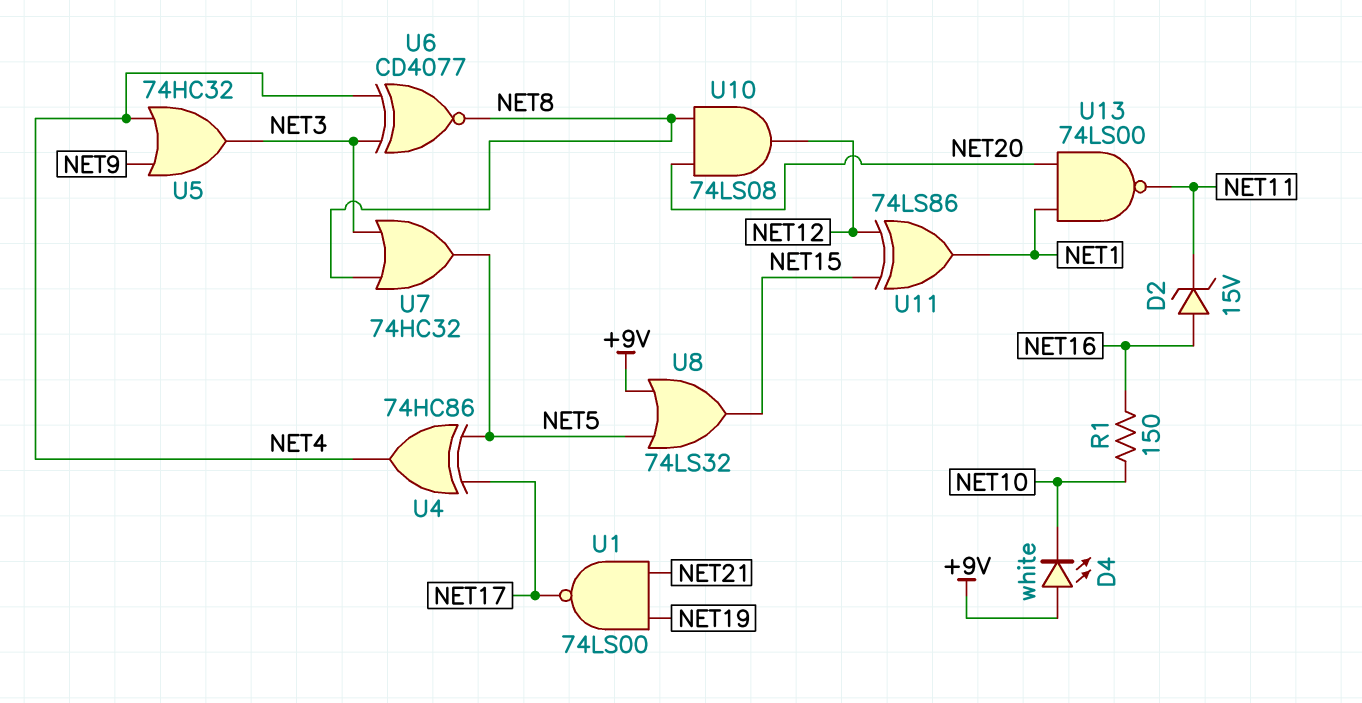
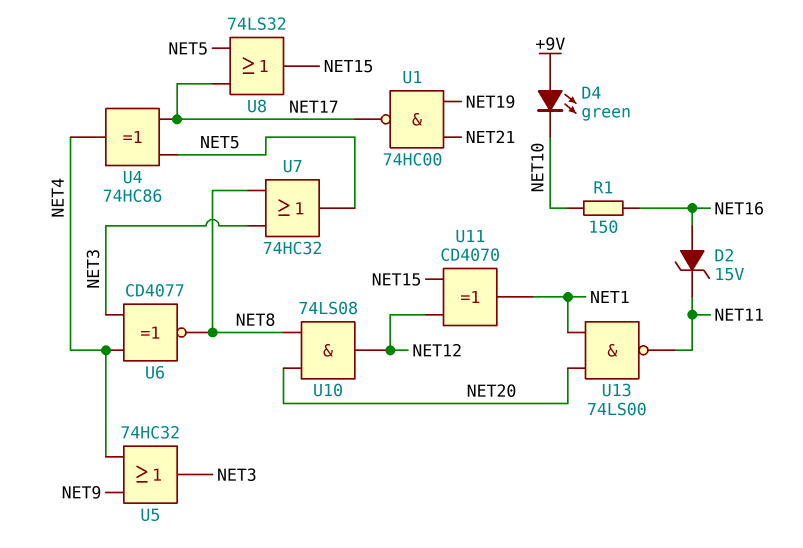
D4: LED white (A +9V, K NET10) -> LED green (A +9V, K NET10)
U1: NAND 74LS00 (in NET19, in NET21, out NET17) -> NAND 74HC00 (in NET19, in NET21, out NET17)
U8: OR 74LS32 (in +9V, in NET5, out NET15) -> OR 74LS32 (in NET5, in NET17, out NET15)
U11: XOR 74LS86 (in NET12, in NET15, out NET1) -> XOR CD4070 (in NET12, in NET15, out NET1)

